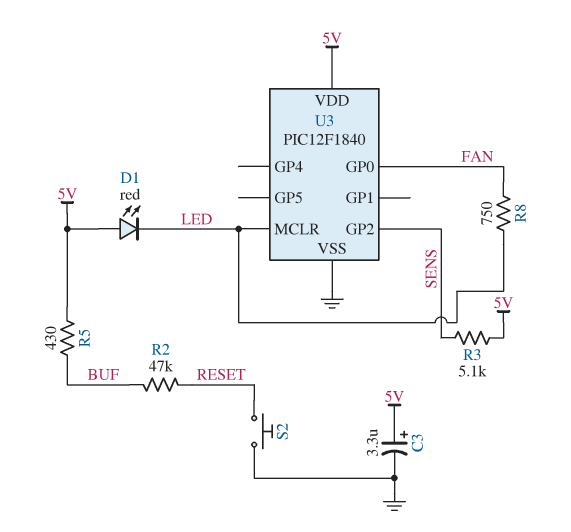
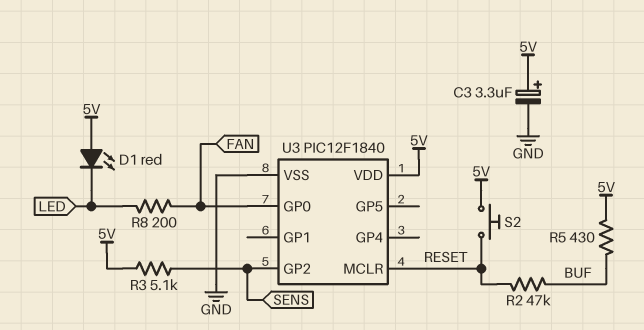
R8: 750 (FAN, LED) -> 200 (FAN, LED)
S2: button (GND, RESET) -> button (5V, RESET)
U3 pin MCLR: LED -> RESET

